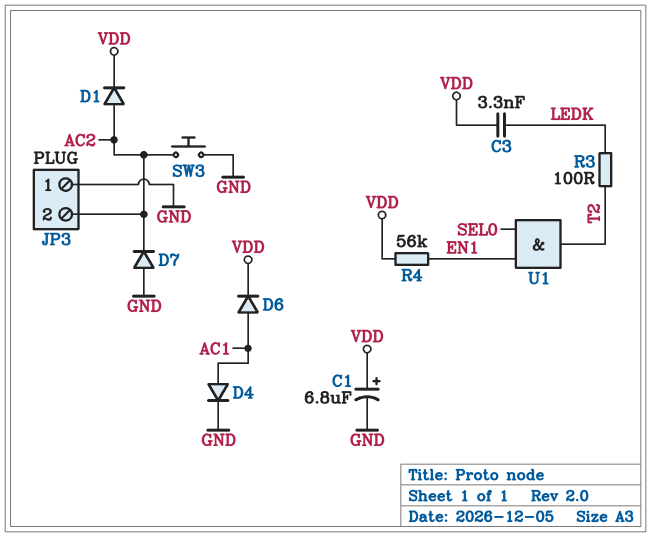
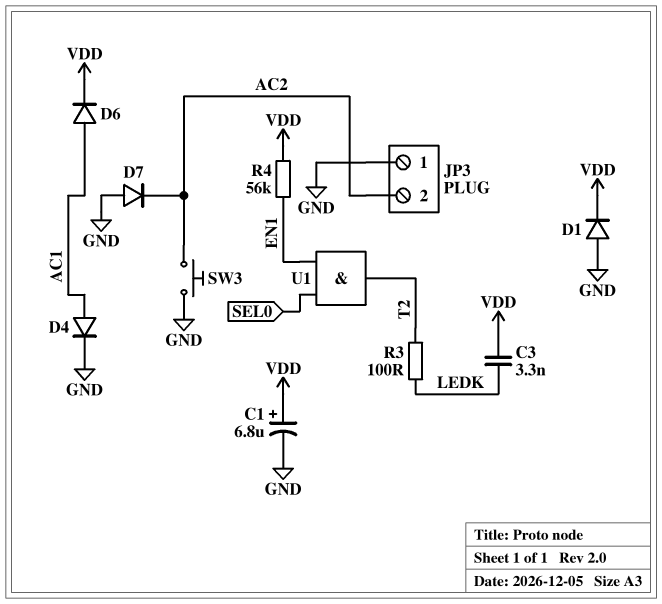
D1: diode (A AC2, K VDD) -> diode (A GND, K VDD)

